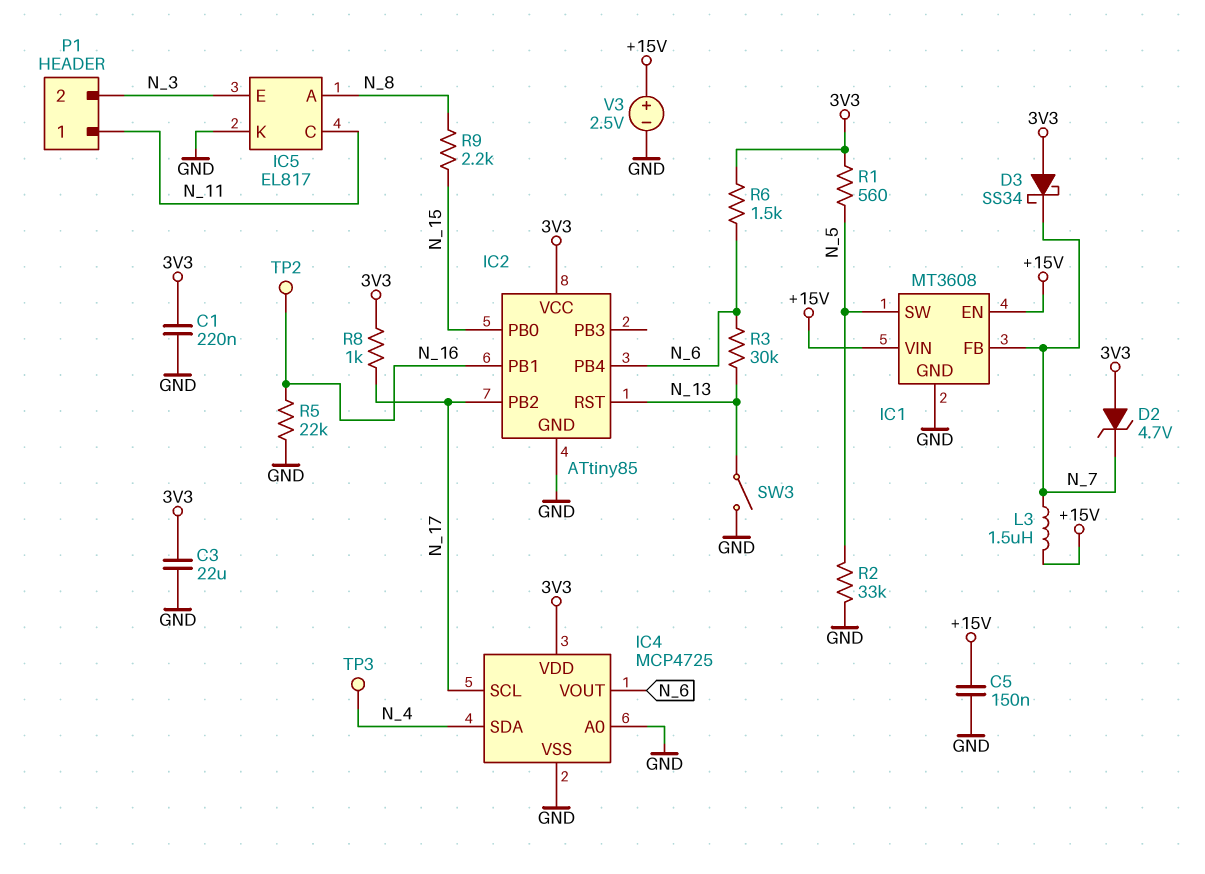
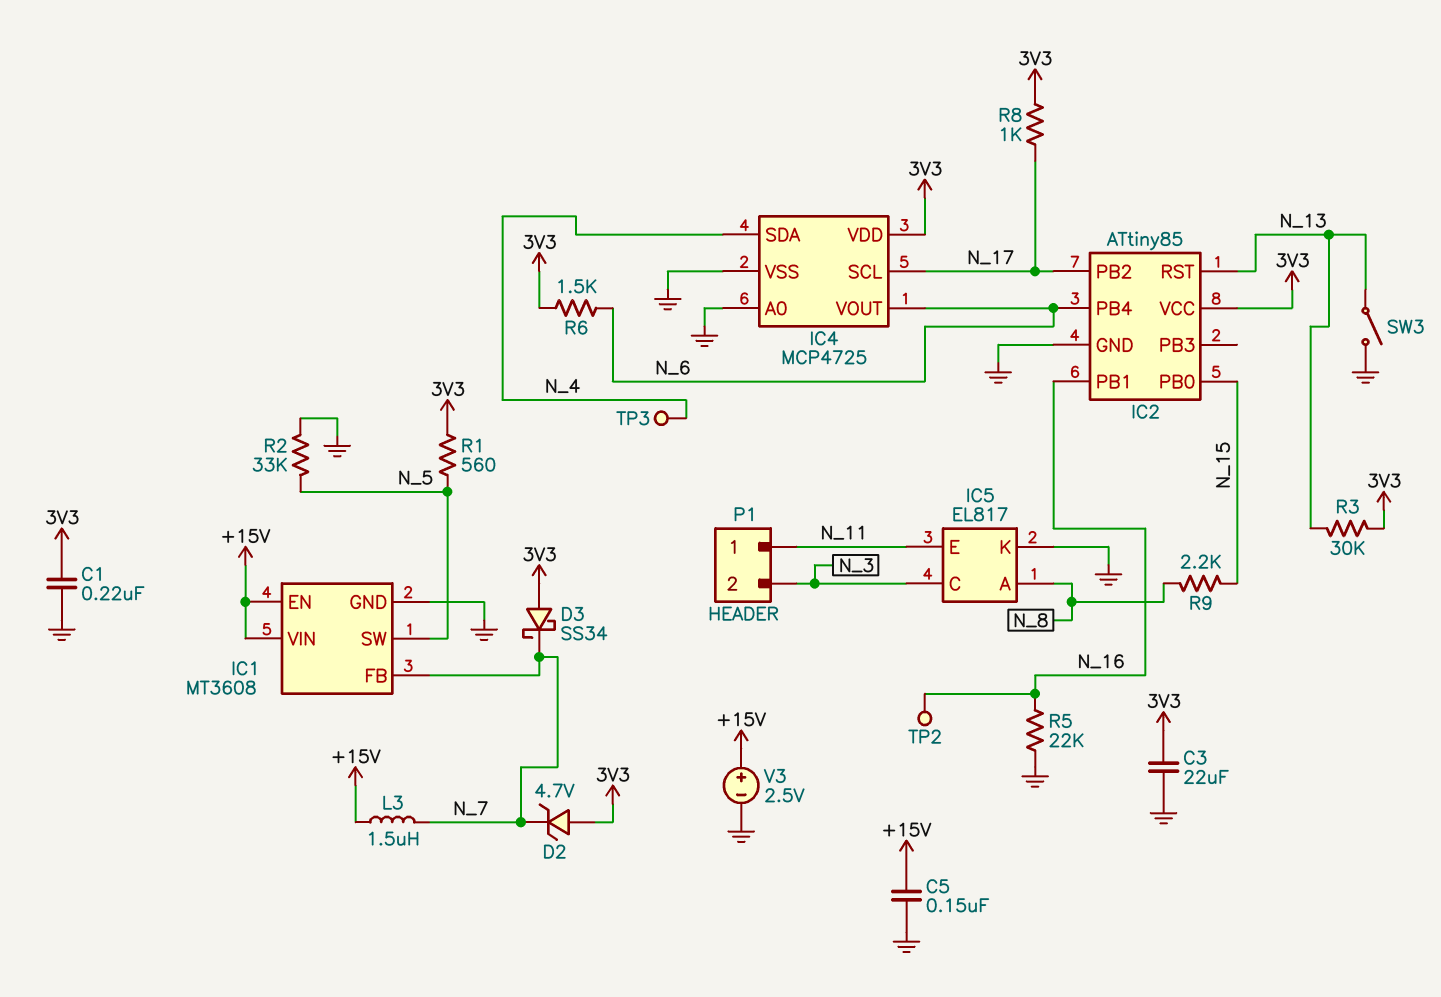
IC5 pin C: N_11 -> N_3
IC5 pin E: N_3 -> N_11
R3: 30k (N_6, N_13) -> 30k (3V3, N_13)

